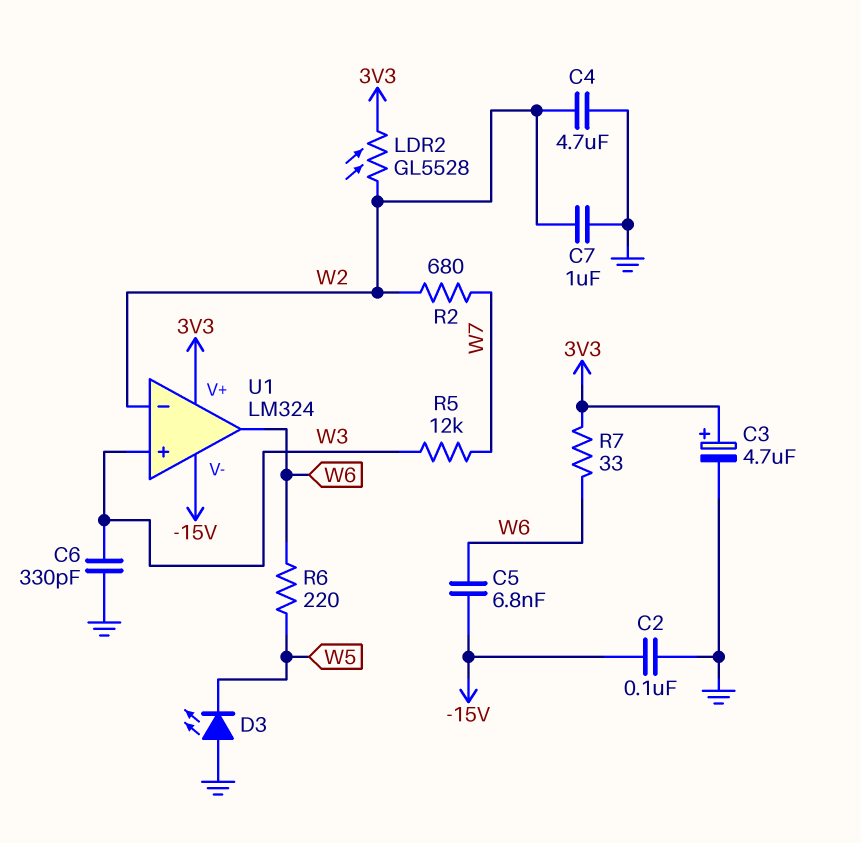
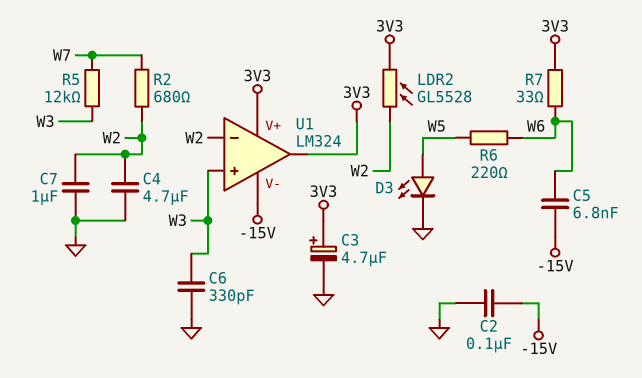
D3: LED (A GND, K W5) -> LED (A W5, K GND)
U1 pin out: W6 -> 3V3

